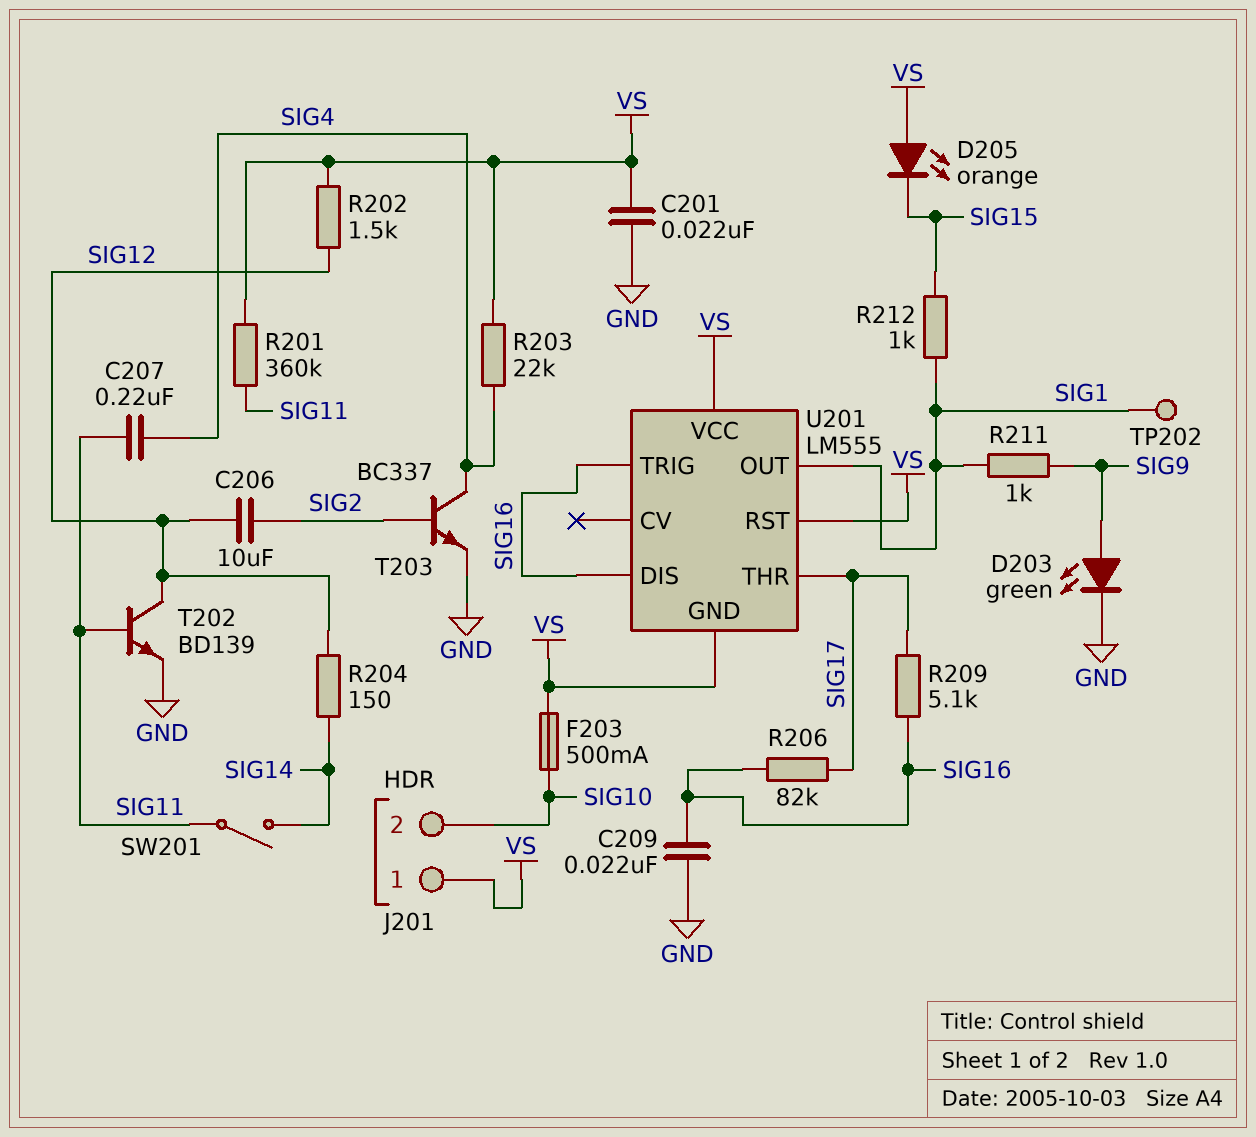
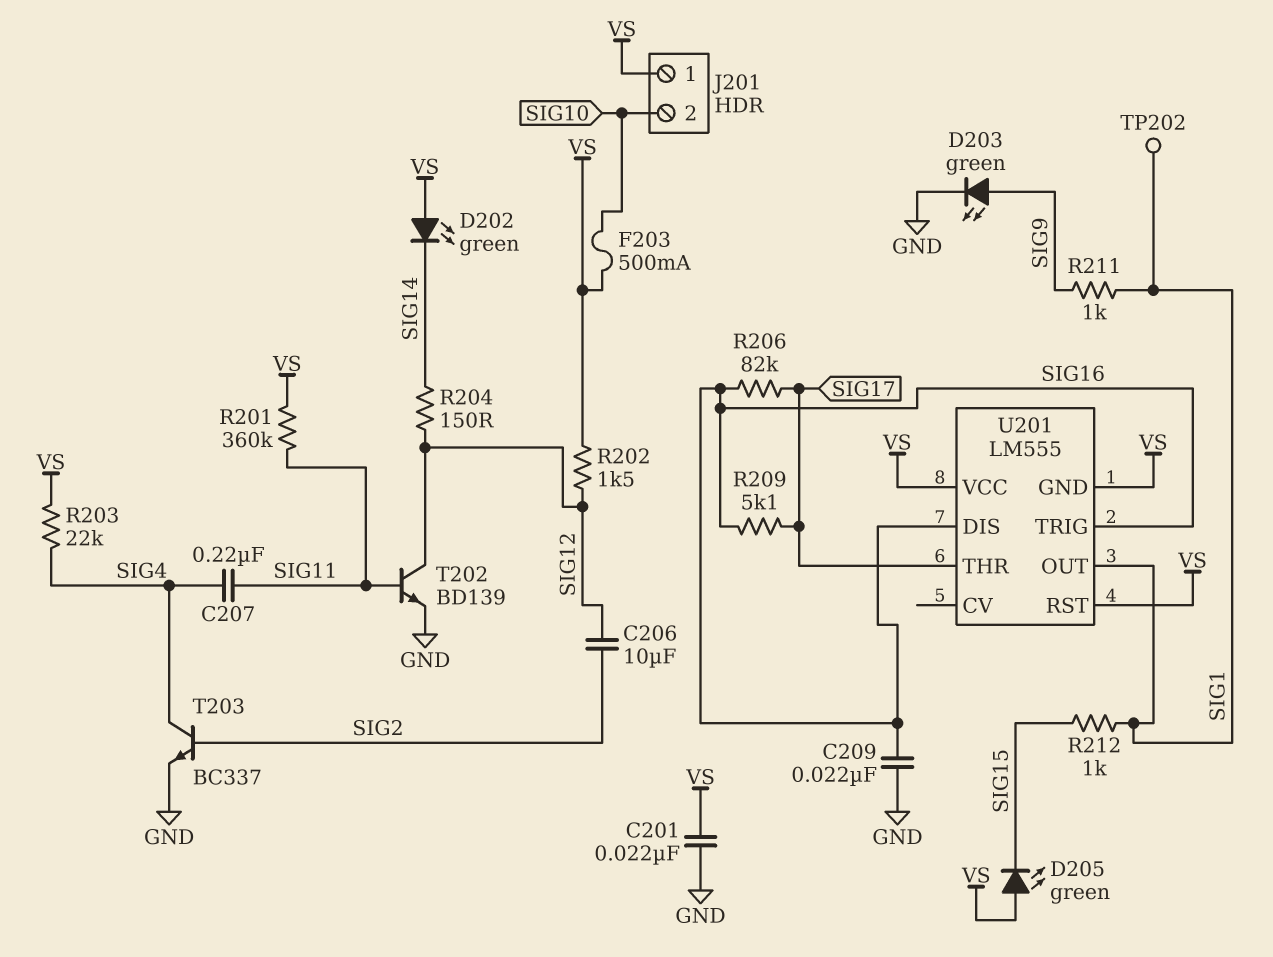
D202: none -> LED green (A VS, K SIG14)
D205: LED orange (A VS, K SIG15) -> LED green (A VS, K SIG15)
SW201: switch (SIG11, SIG14) -> none

